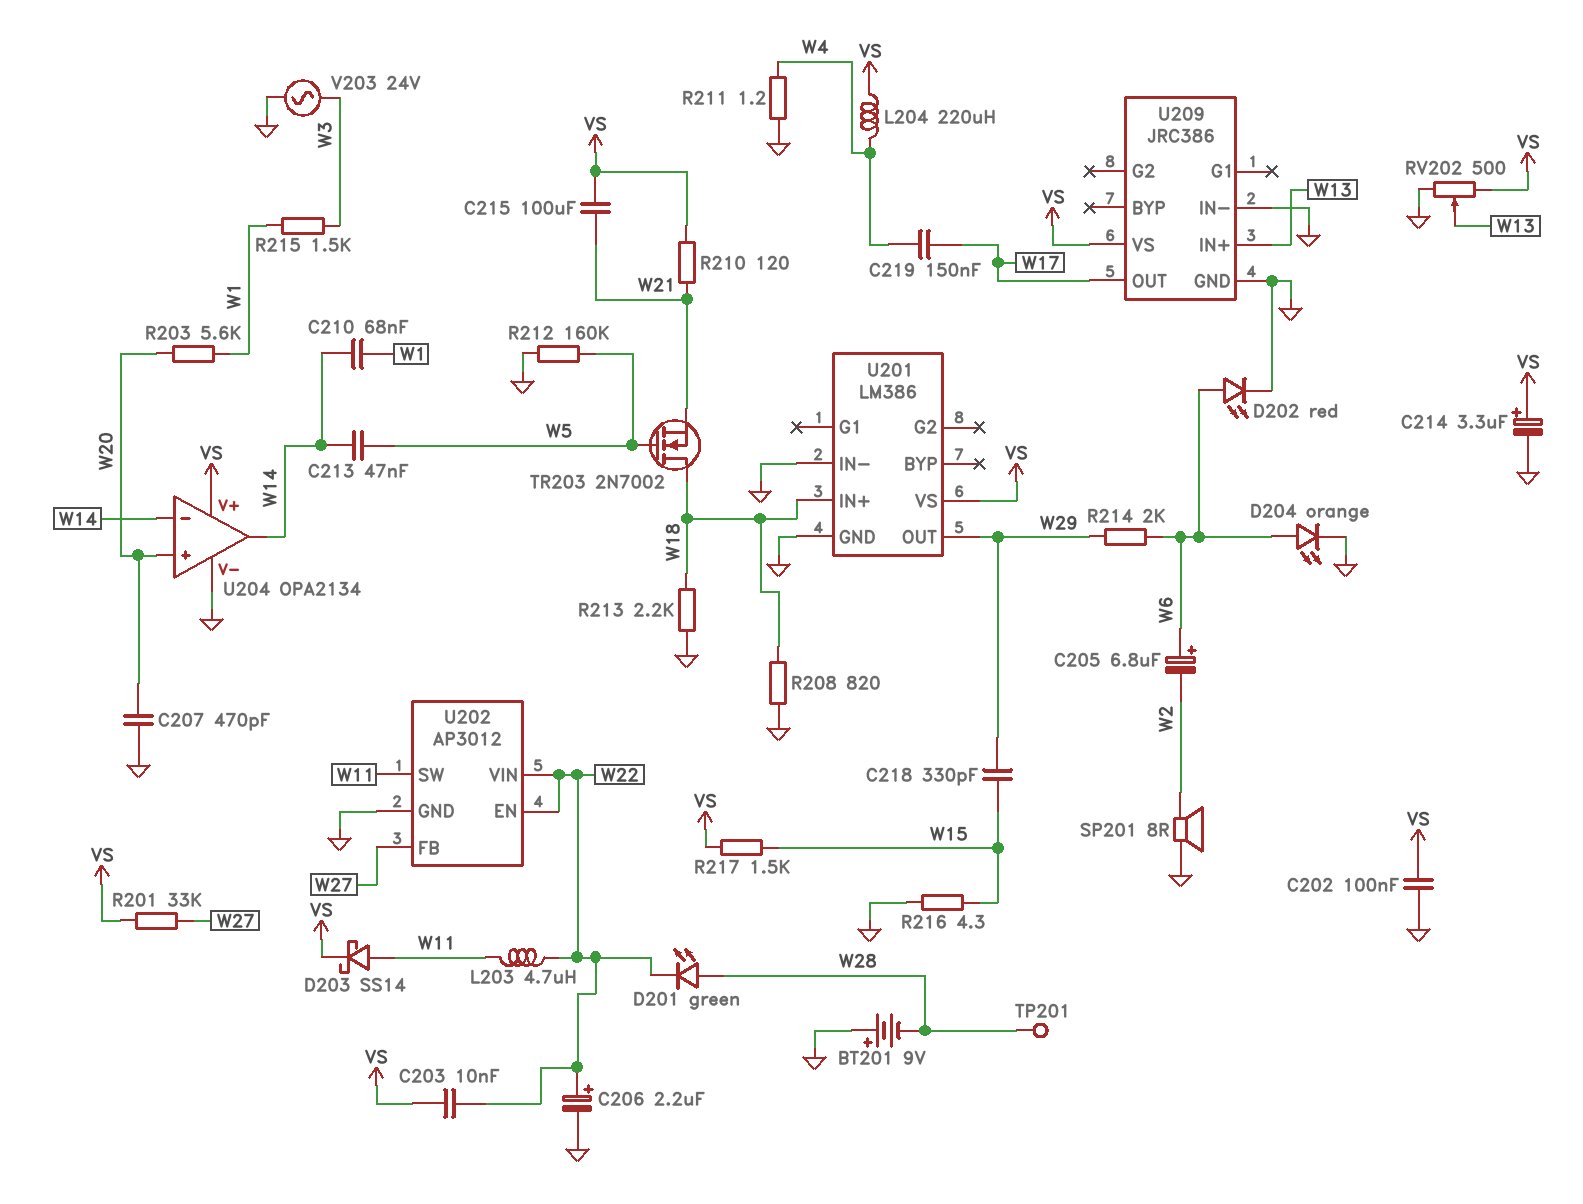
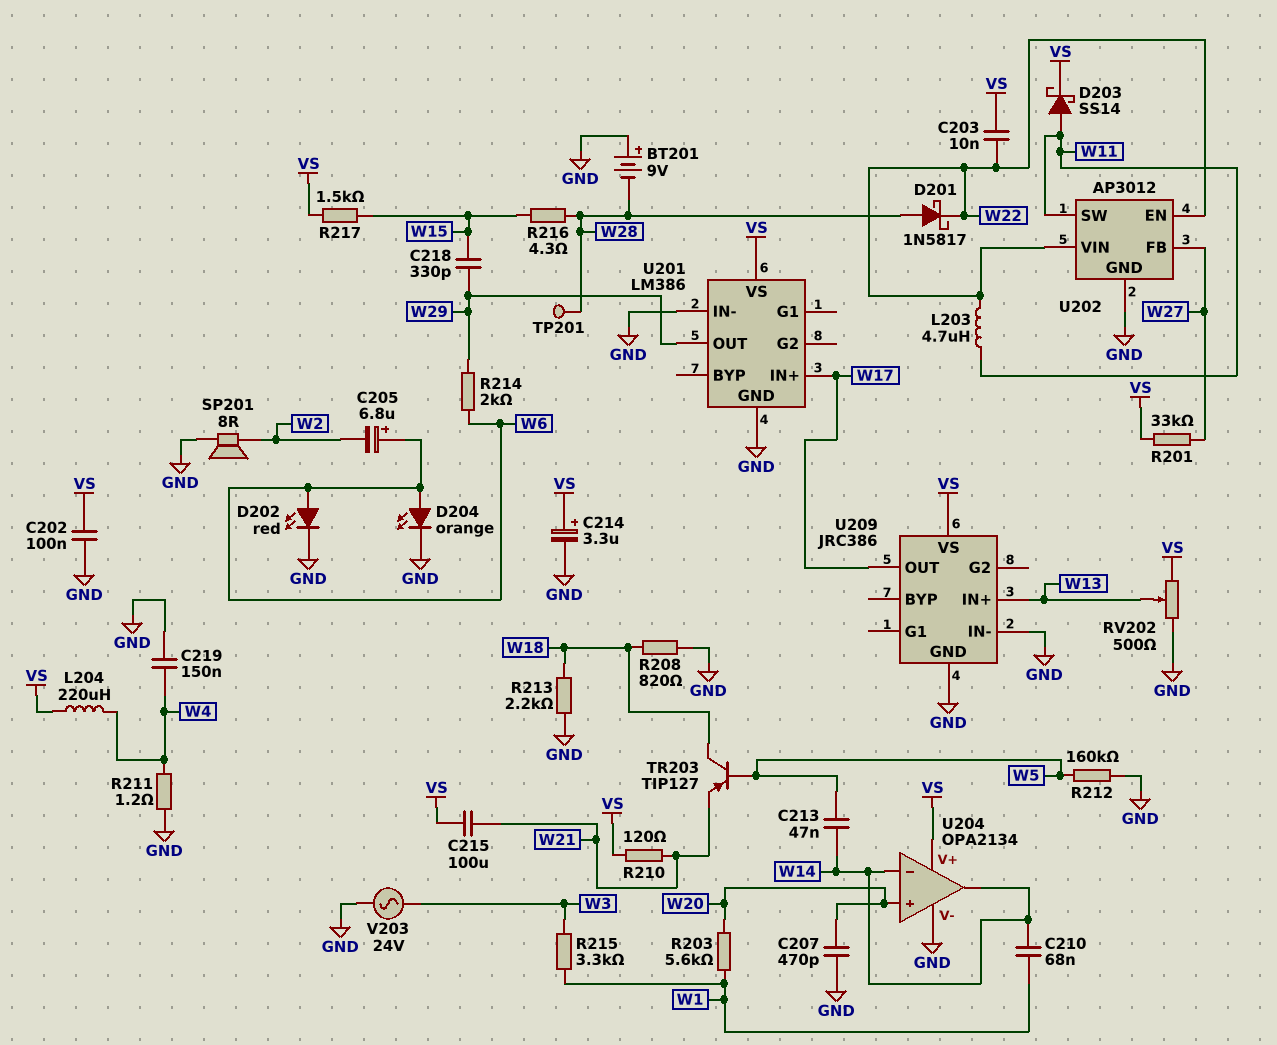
C206: 2.2uF (plus W22, minus GND) -> none
C219: 150nF (W4, W17) -> 150nF (GND, W4)
D201: LED green (A W28, K W22) -> schottky 1N5817 (A W28, K W22)
R215: 1.5k (W1, W3) -> 3.3k (W1, W3)
R216: 4.3 (GND, W15) -> 4.3 (W15, W28)
TR203: NMOS 2N7002 (G W5, D W18, S W21) -> PNP TIP127 (B W5, C W18, E W21)
U201 pin IN+: W18 -> W17

